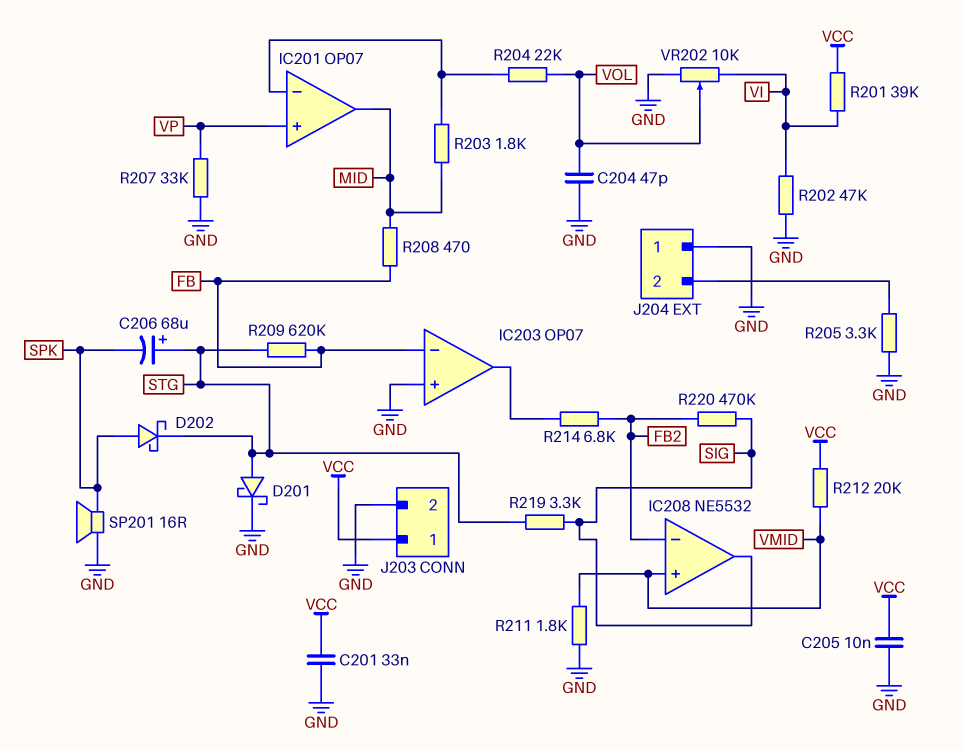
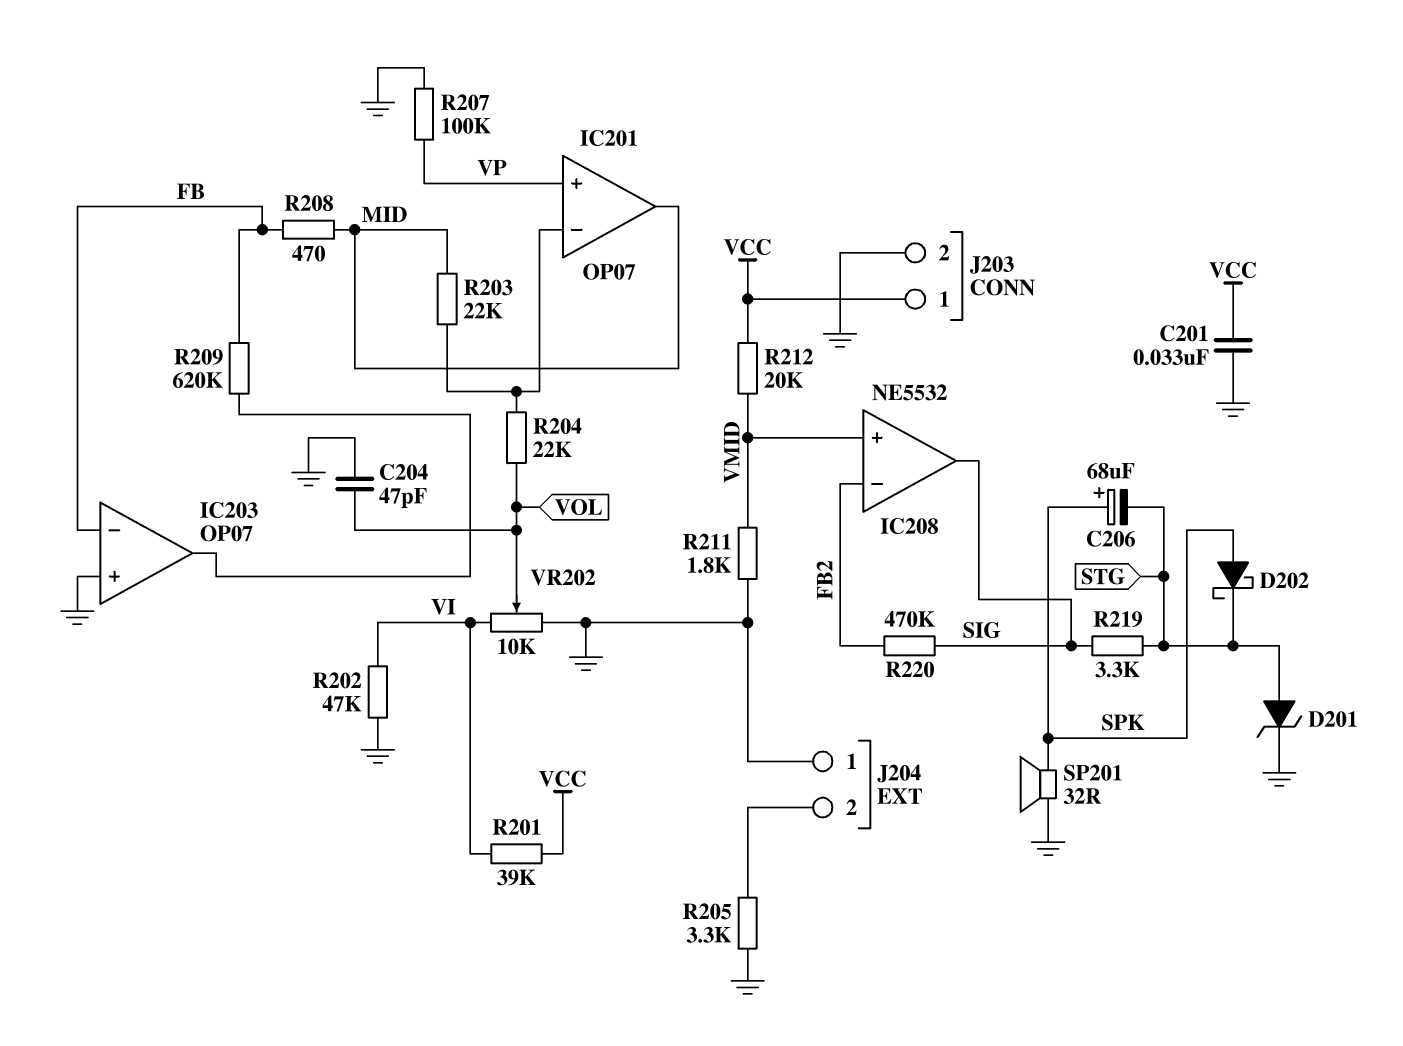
C205: 10nF (GND, VCC) -> none
C206: 68uF (plus STG, minus SPK) -> 68uF (plus SPK, minus STG)
D201: schottky (A STG, K GND) -> zener (A STG, K GND)
R203: 1.8k (IC201/in-, MID) -> 22k (IC201/in-, MID)
R207: 33k (GND, VP) -> 100k (GND, VP)
R209: 620k (FB, STG) -> 620k (FB, IC203/out)
R214: 6.8k (FB2, IC203/out) -> none
SP201: speaker 16R (GND, SPK) -> speaker 32R (GND, SPK)

